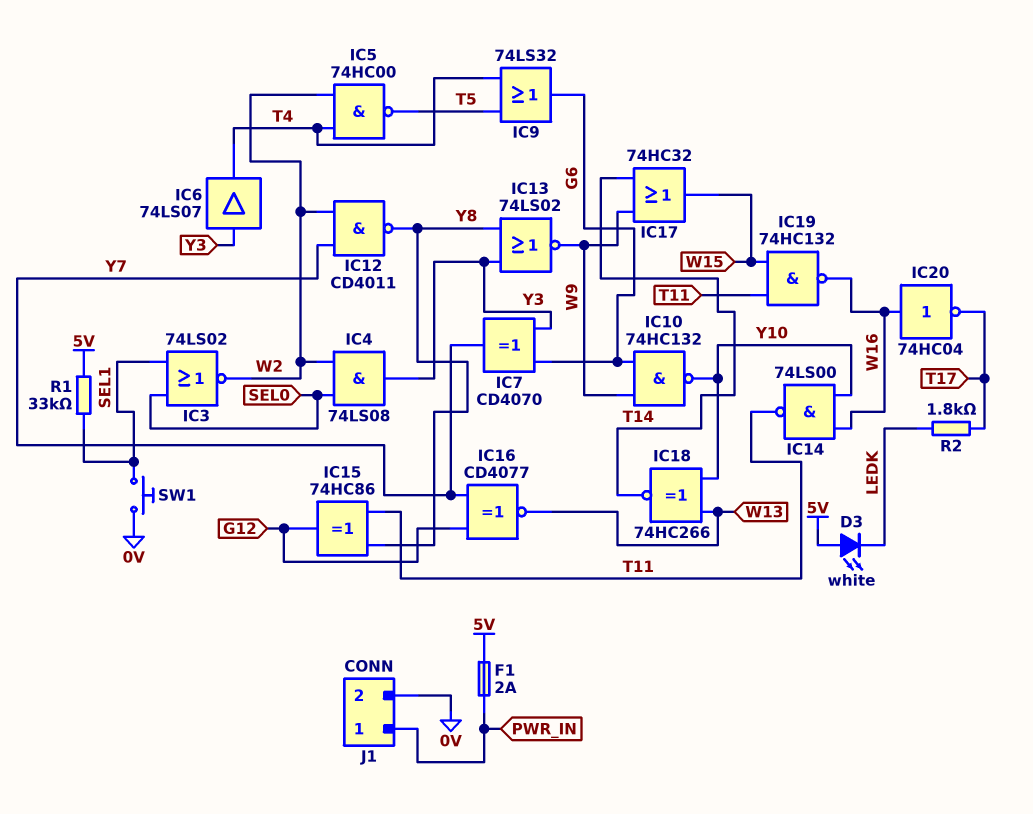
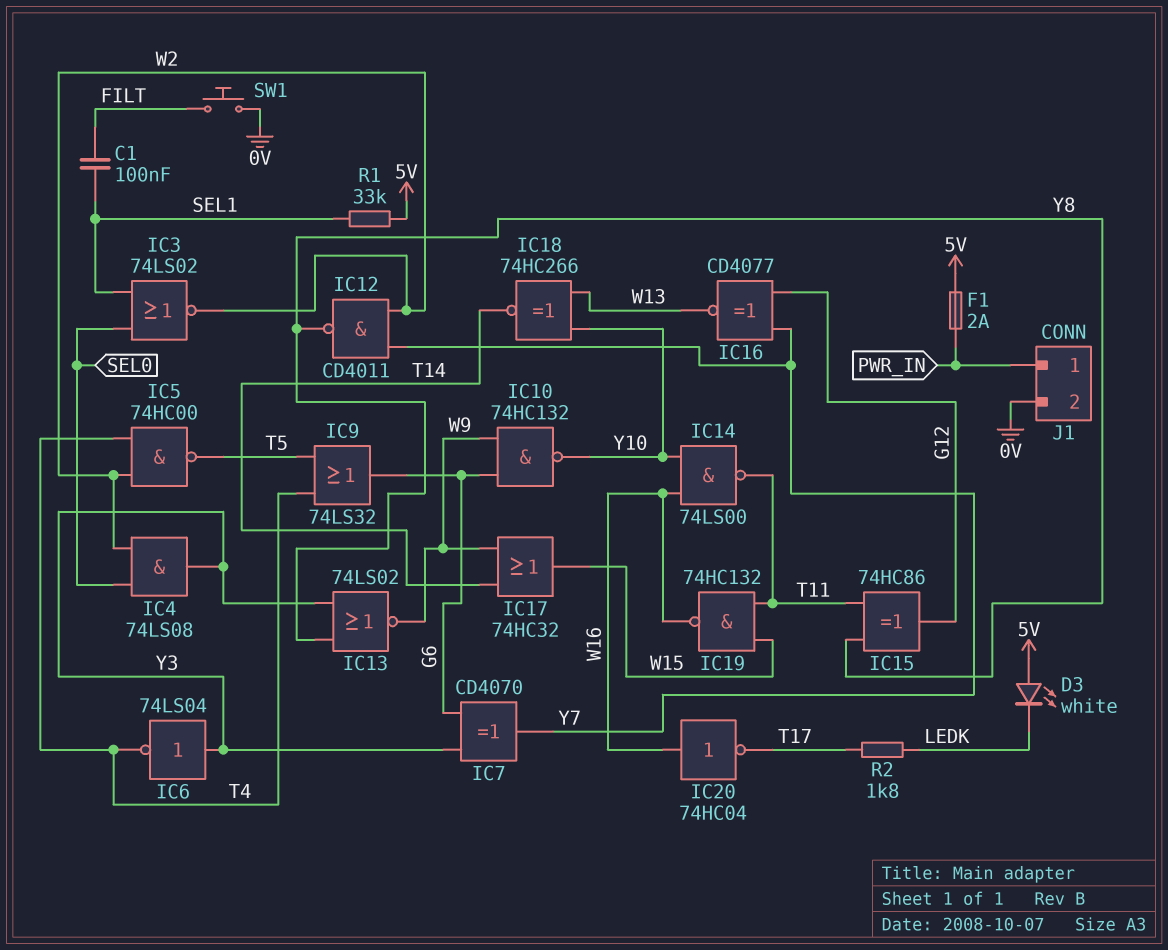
C1: none -> 100nF (FILT, SEL1)
IC6: buffer 74LS07 (in Y3, out T4) -> NOT 74LS04 (in Y3, out T4)
SW1: button (0V, SEL1) -> button (0V, FILT)

